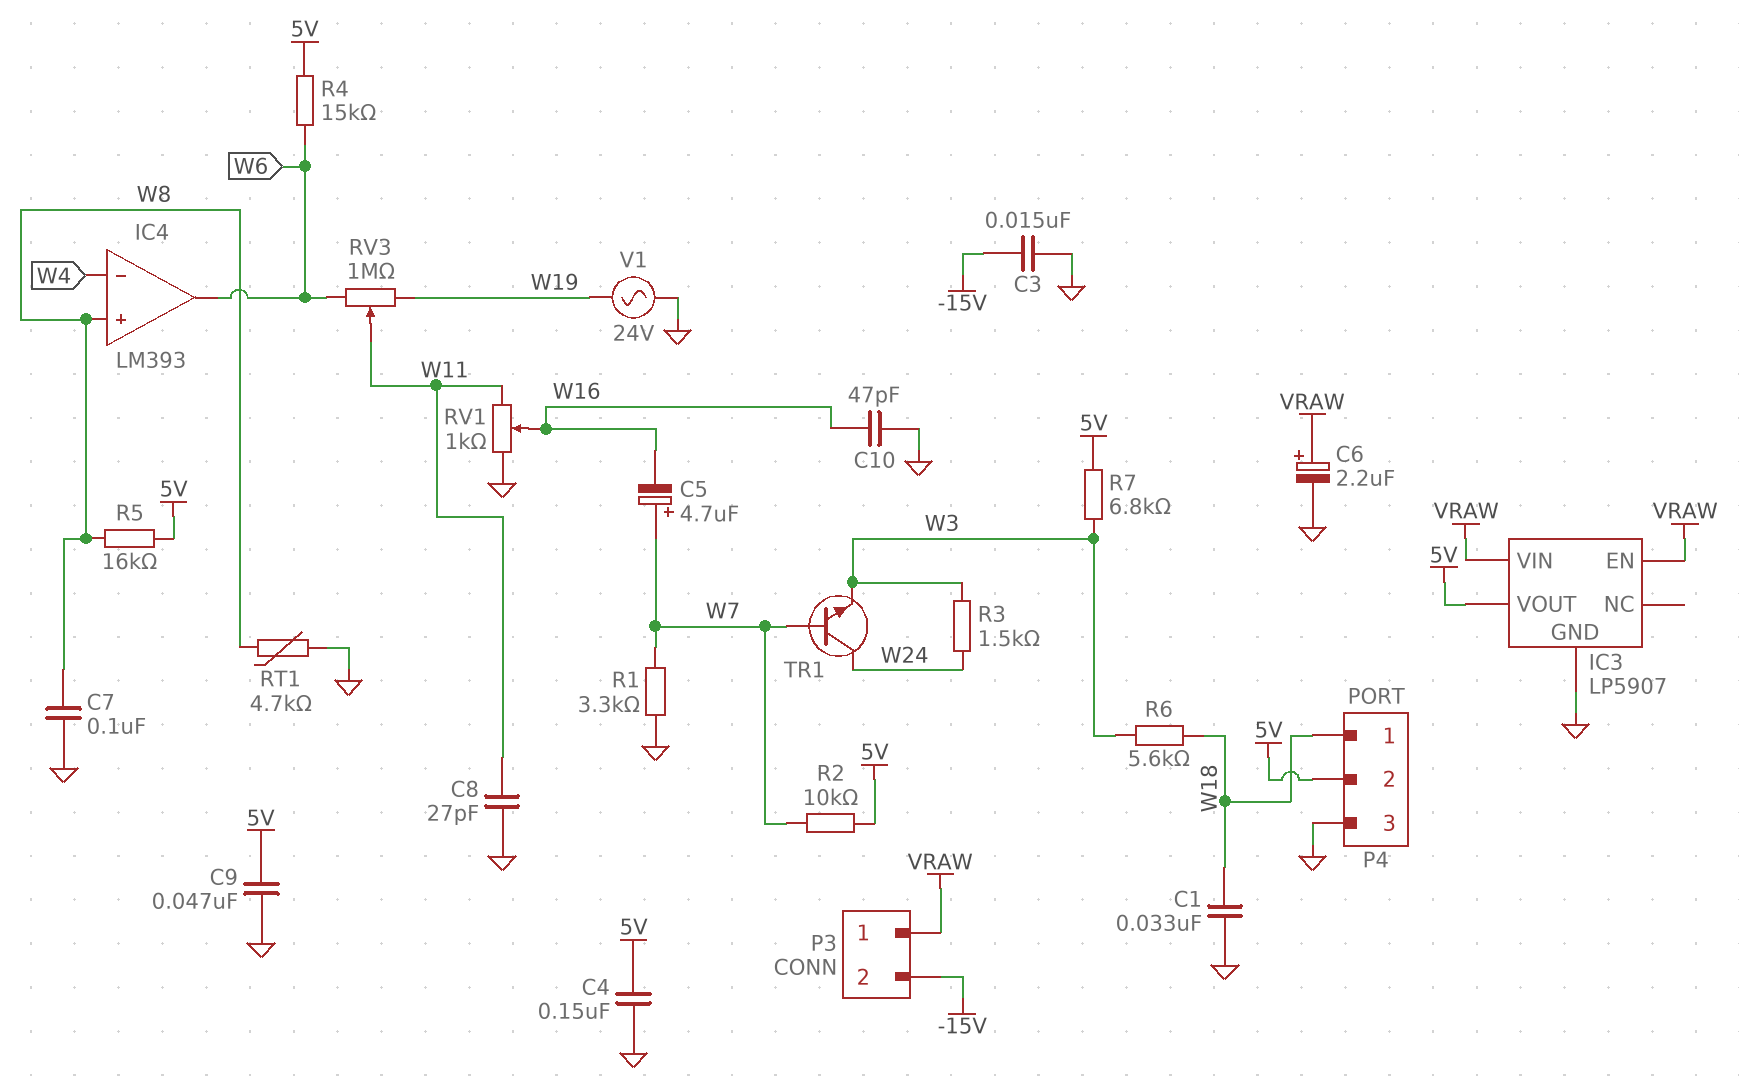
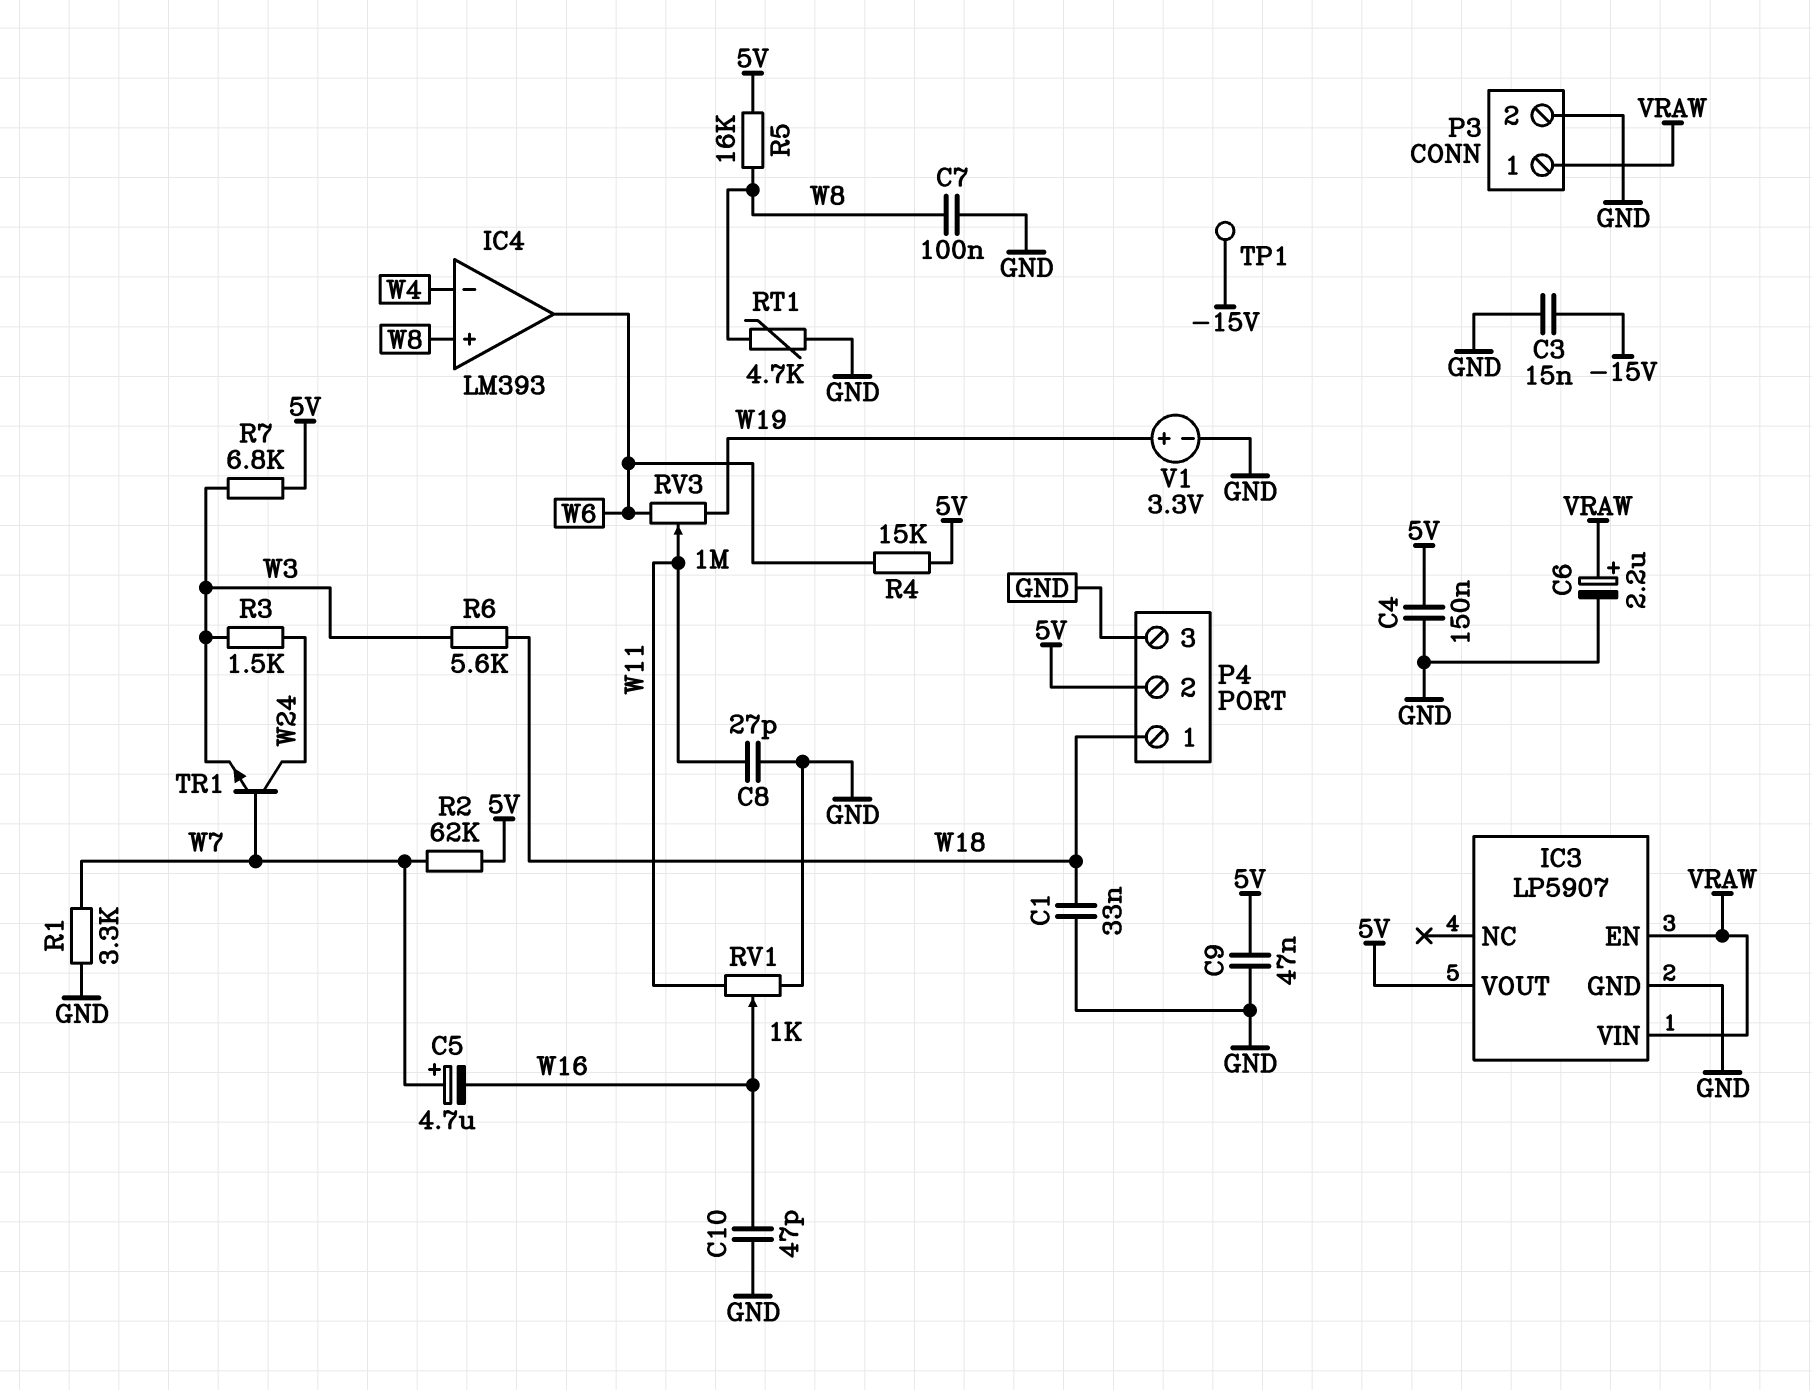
P3 pin 2: -15V -> GND
R2: 10k (5V, W7) -> 62k (5V, W7)
TP1: none -> test point (-15V)
V1: AC 24V (GND, W19) -> 3.3V (plus W19, minus GND)

